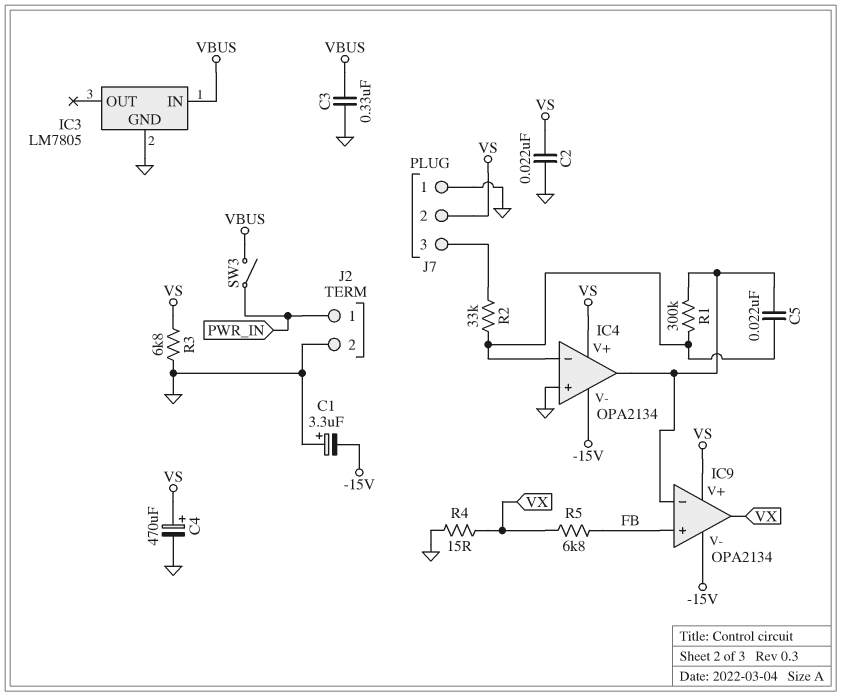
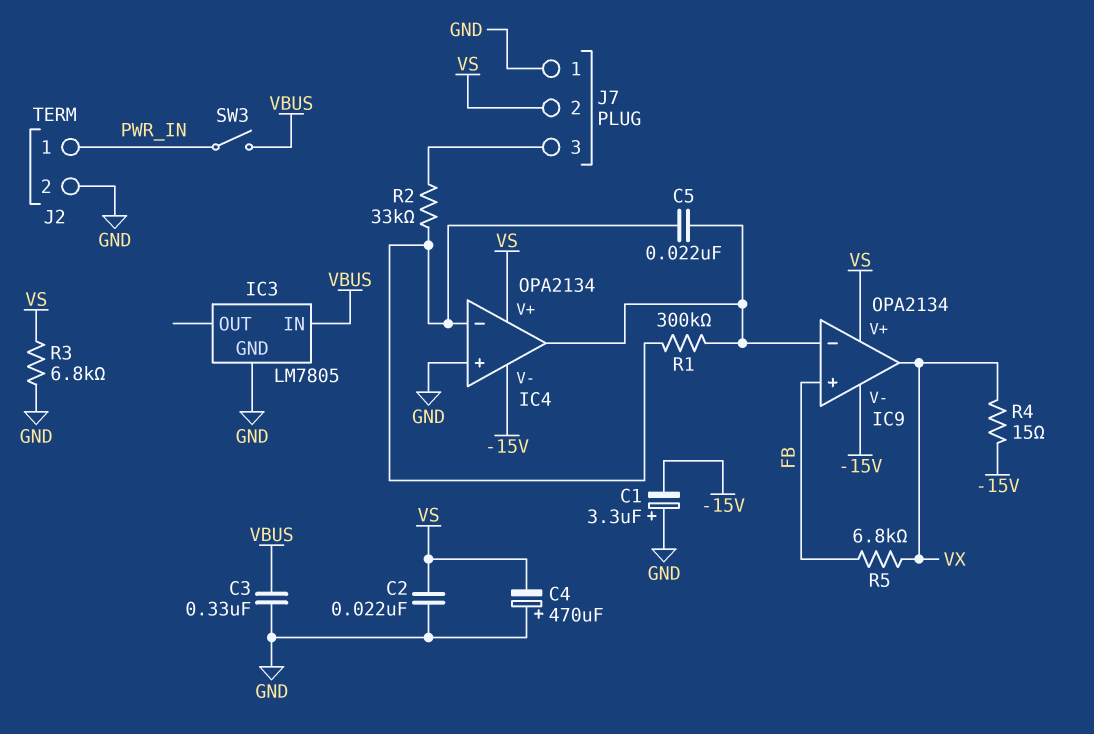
C4: 470uF (plus VS, minus GND) -> 470uF (plus GND, minus VS)
R4: 15 (GND, VX) -> 15 (-15V, VX)

